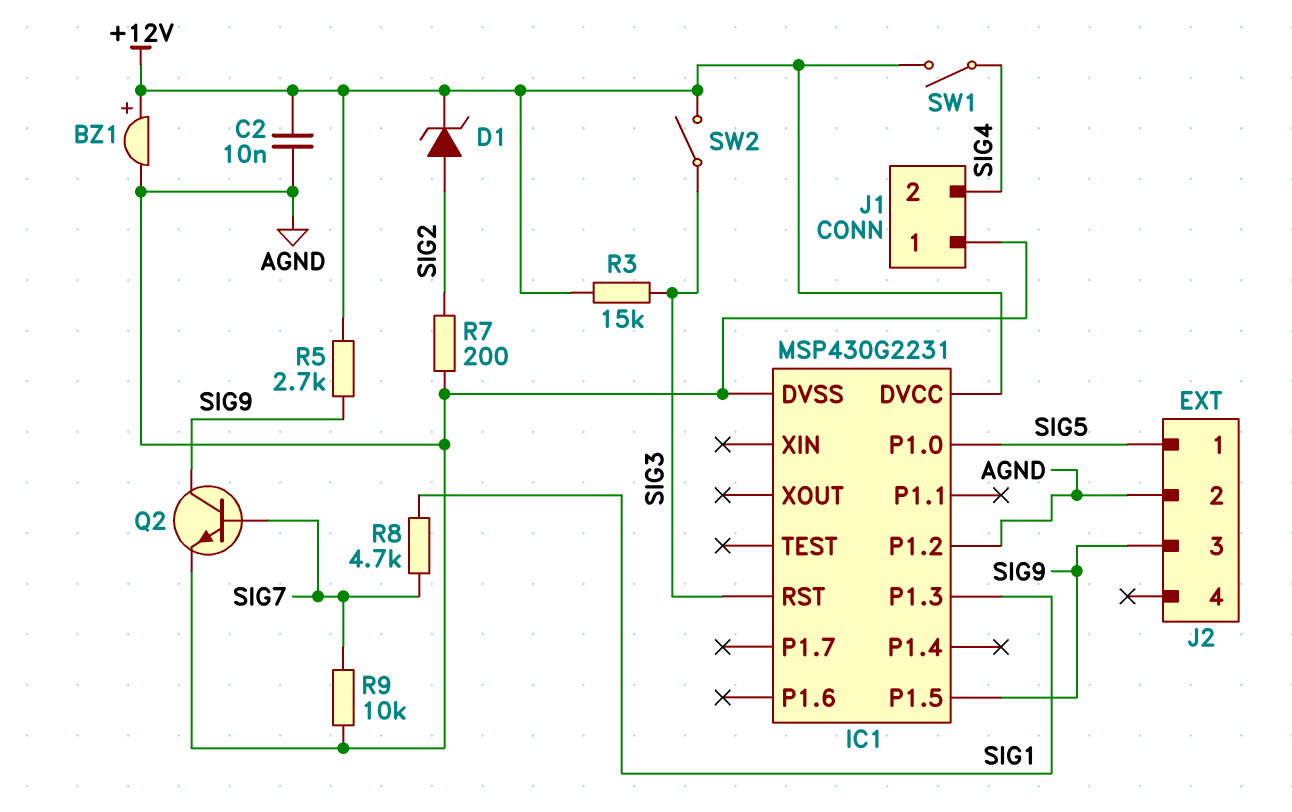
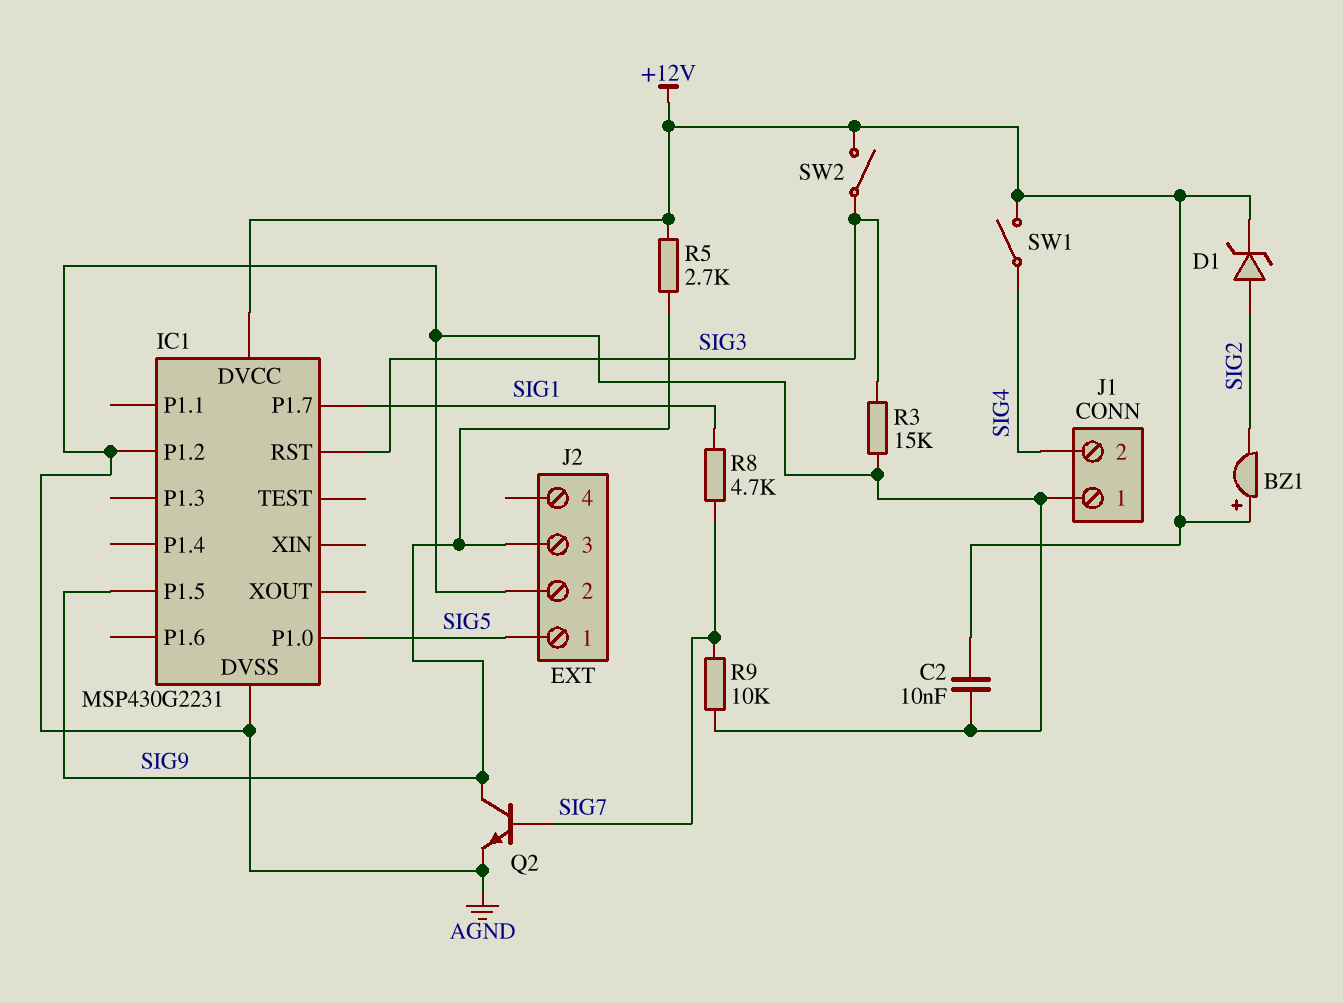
BZ1: buzzer (plus +12V, minus AGND) -> buzzer (plus +12V, minus SIG2)
IC1 pin P1.3: SIG1 -> none
IC1 pin P1.7: none -> SIG1
R3: 15k (+12V, SIG3) -> 15k (AGND, SIG3)
R7: 200 (AGND, SIG2) -> none

